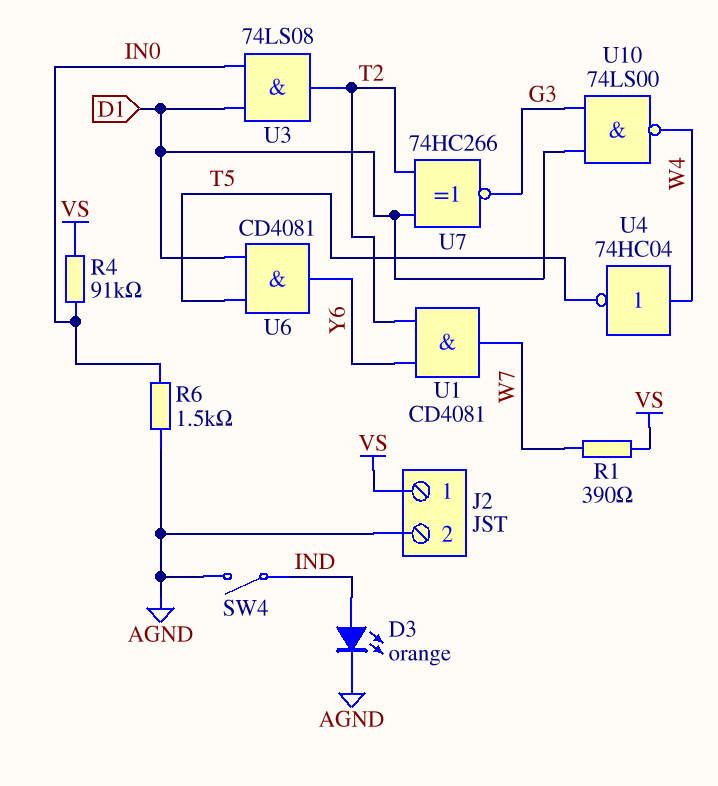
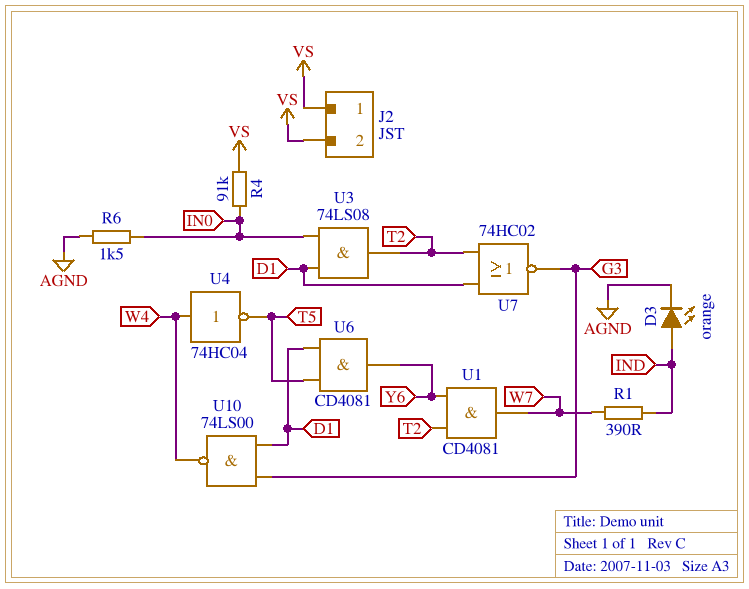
J2 pin 2: AGND -> VS
R1: 390 (VS, W7) -> 390 (IND, W7)
SW4: switch (AGND, IND) -> none
U7: XNOR 74HC266 (in D1, in T2, out G3) -> NOR 74HC02 (in D1, in T2, out G3)

